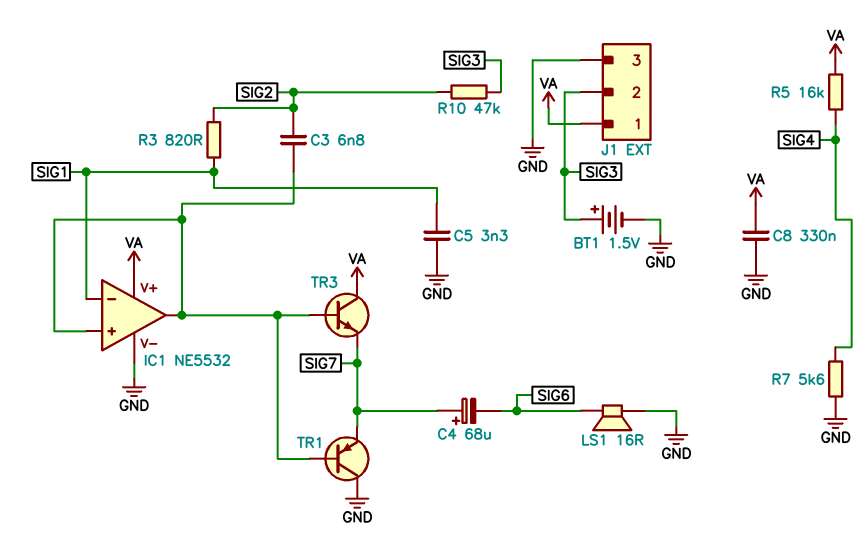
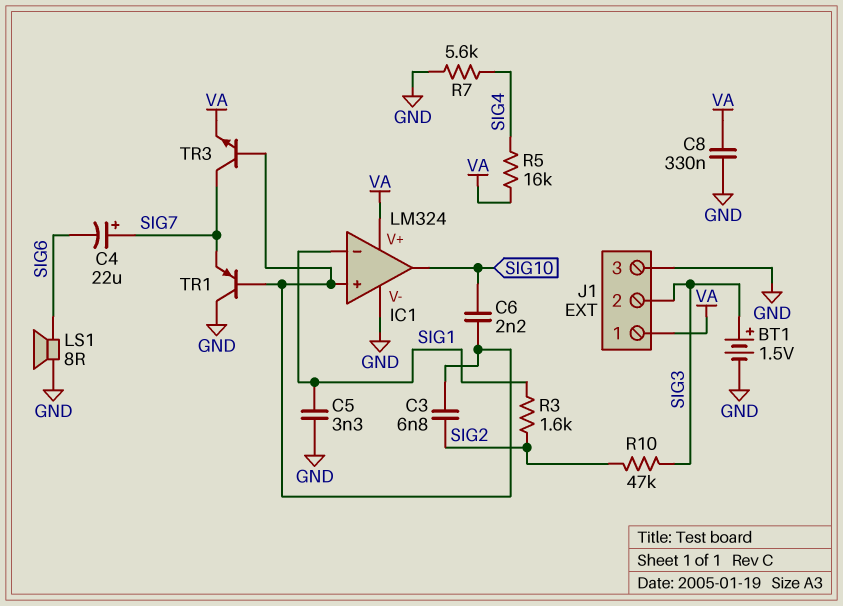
C4: 68uF (plus SIG7, minus SIG6) -> 22uF (plus SIG7, minus SIG6)
C6: none -> 2.2nF (IC1/in+, SIG10)
IC1: NE5532 -> LM324
IC1 pin out: IC1/in+ -> SIG10
LS1: speaker 16R (GND, SIG6) -> speaker 8R (GND, SIG6)
R3: 820 (SIG1, SIG2) -> 1.6k (SIG1, SIG2)
TR3: NPN (B IC1/in+, C VA, E SIG7) -> NPN (B IC1/in+, C SIG7, E VA)

